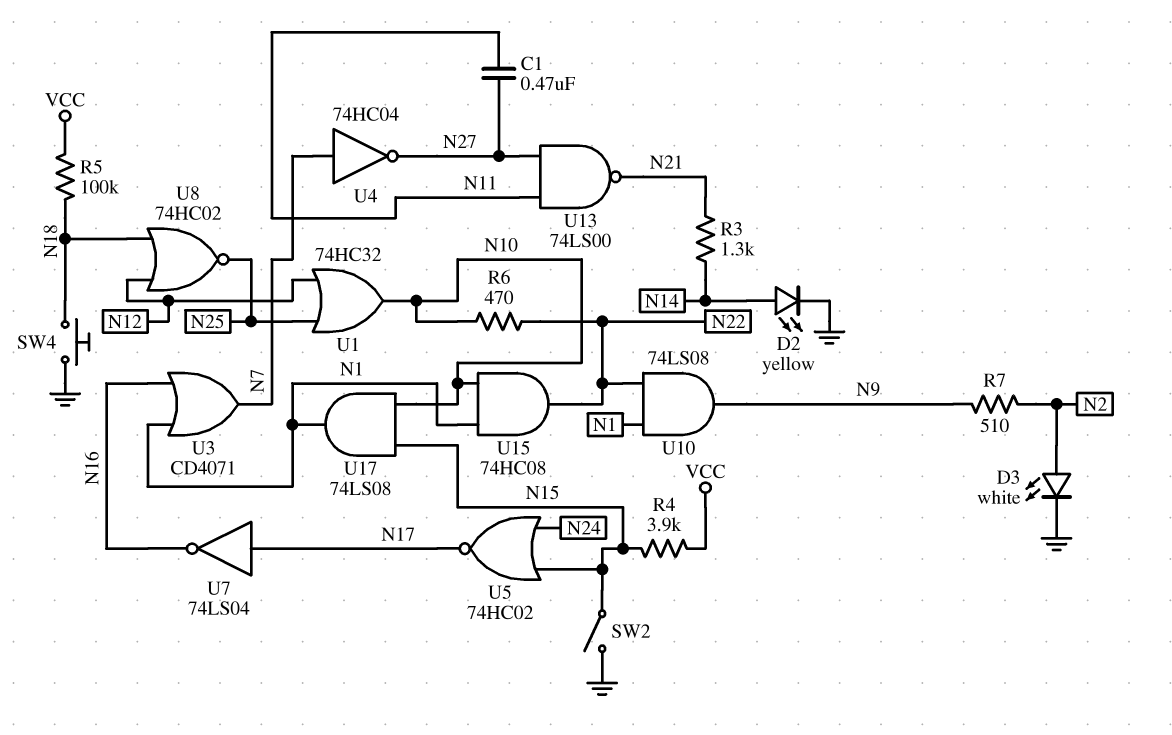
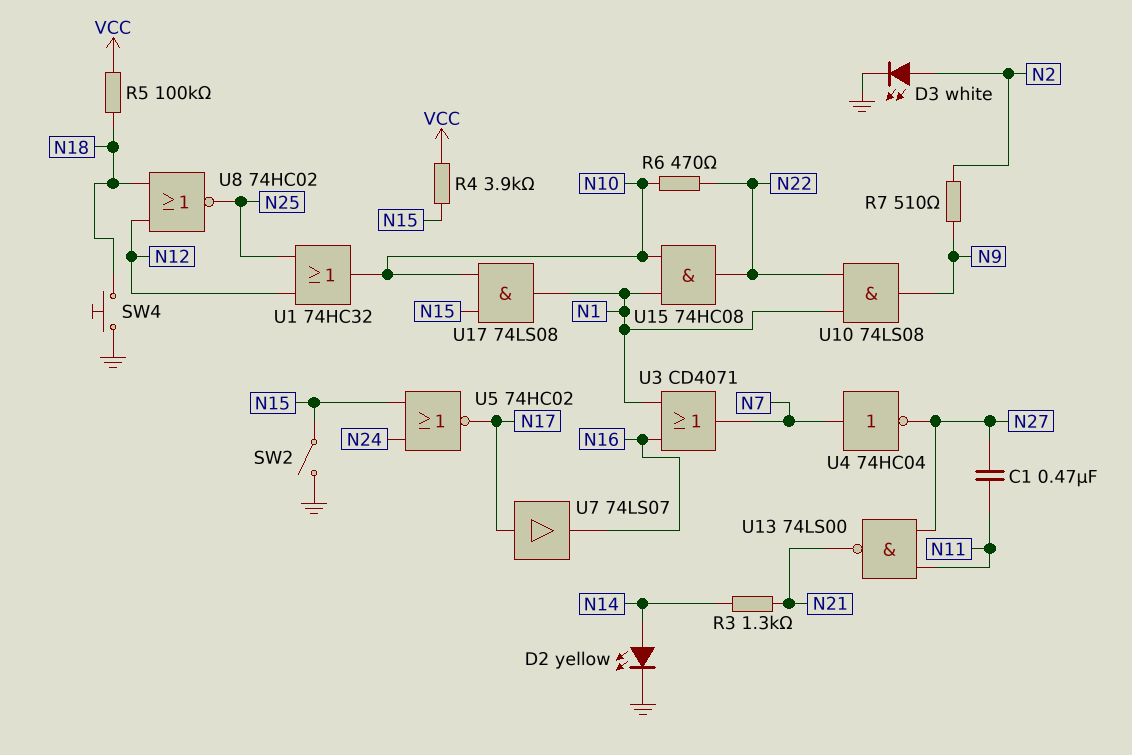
U7: NOT 74LS04 (in N17, out N16) -> buffer 74LS07 (in N17, out N16)

